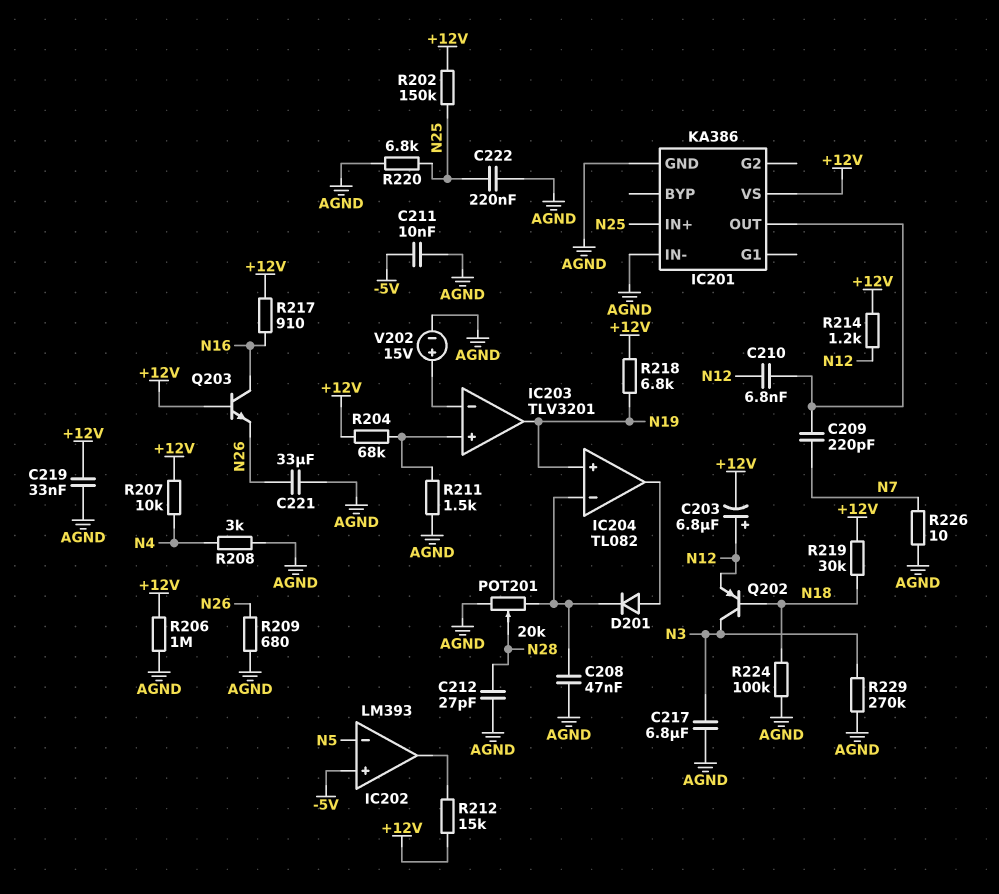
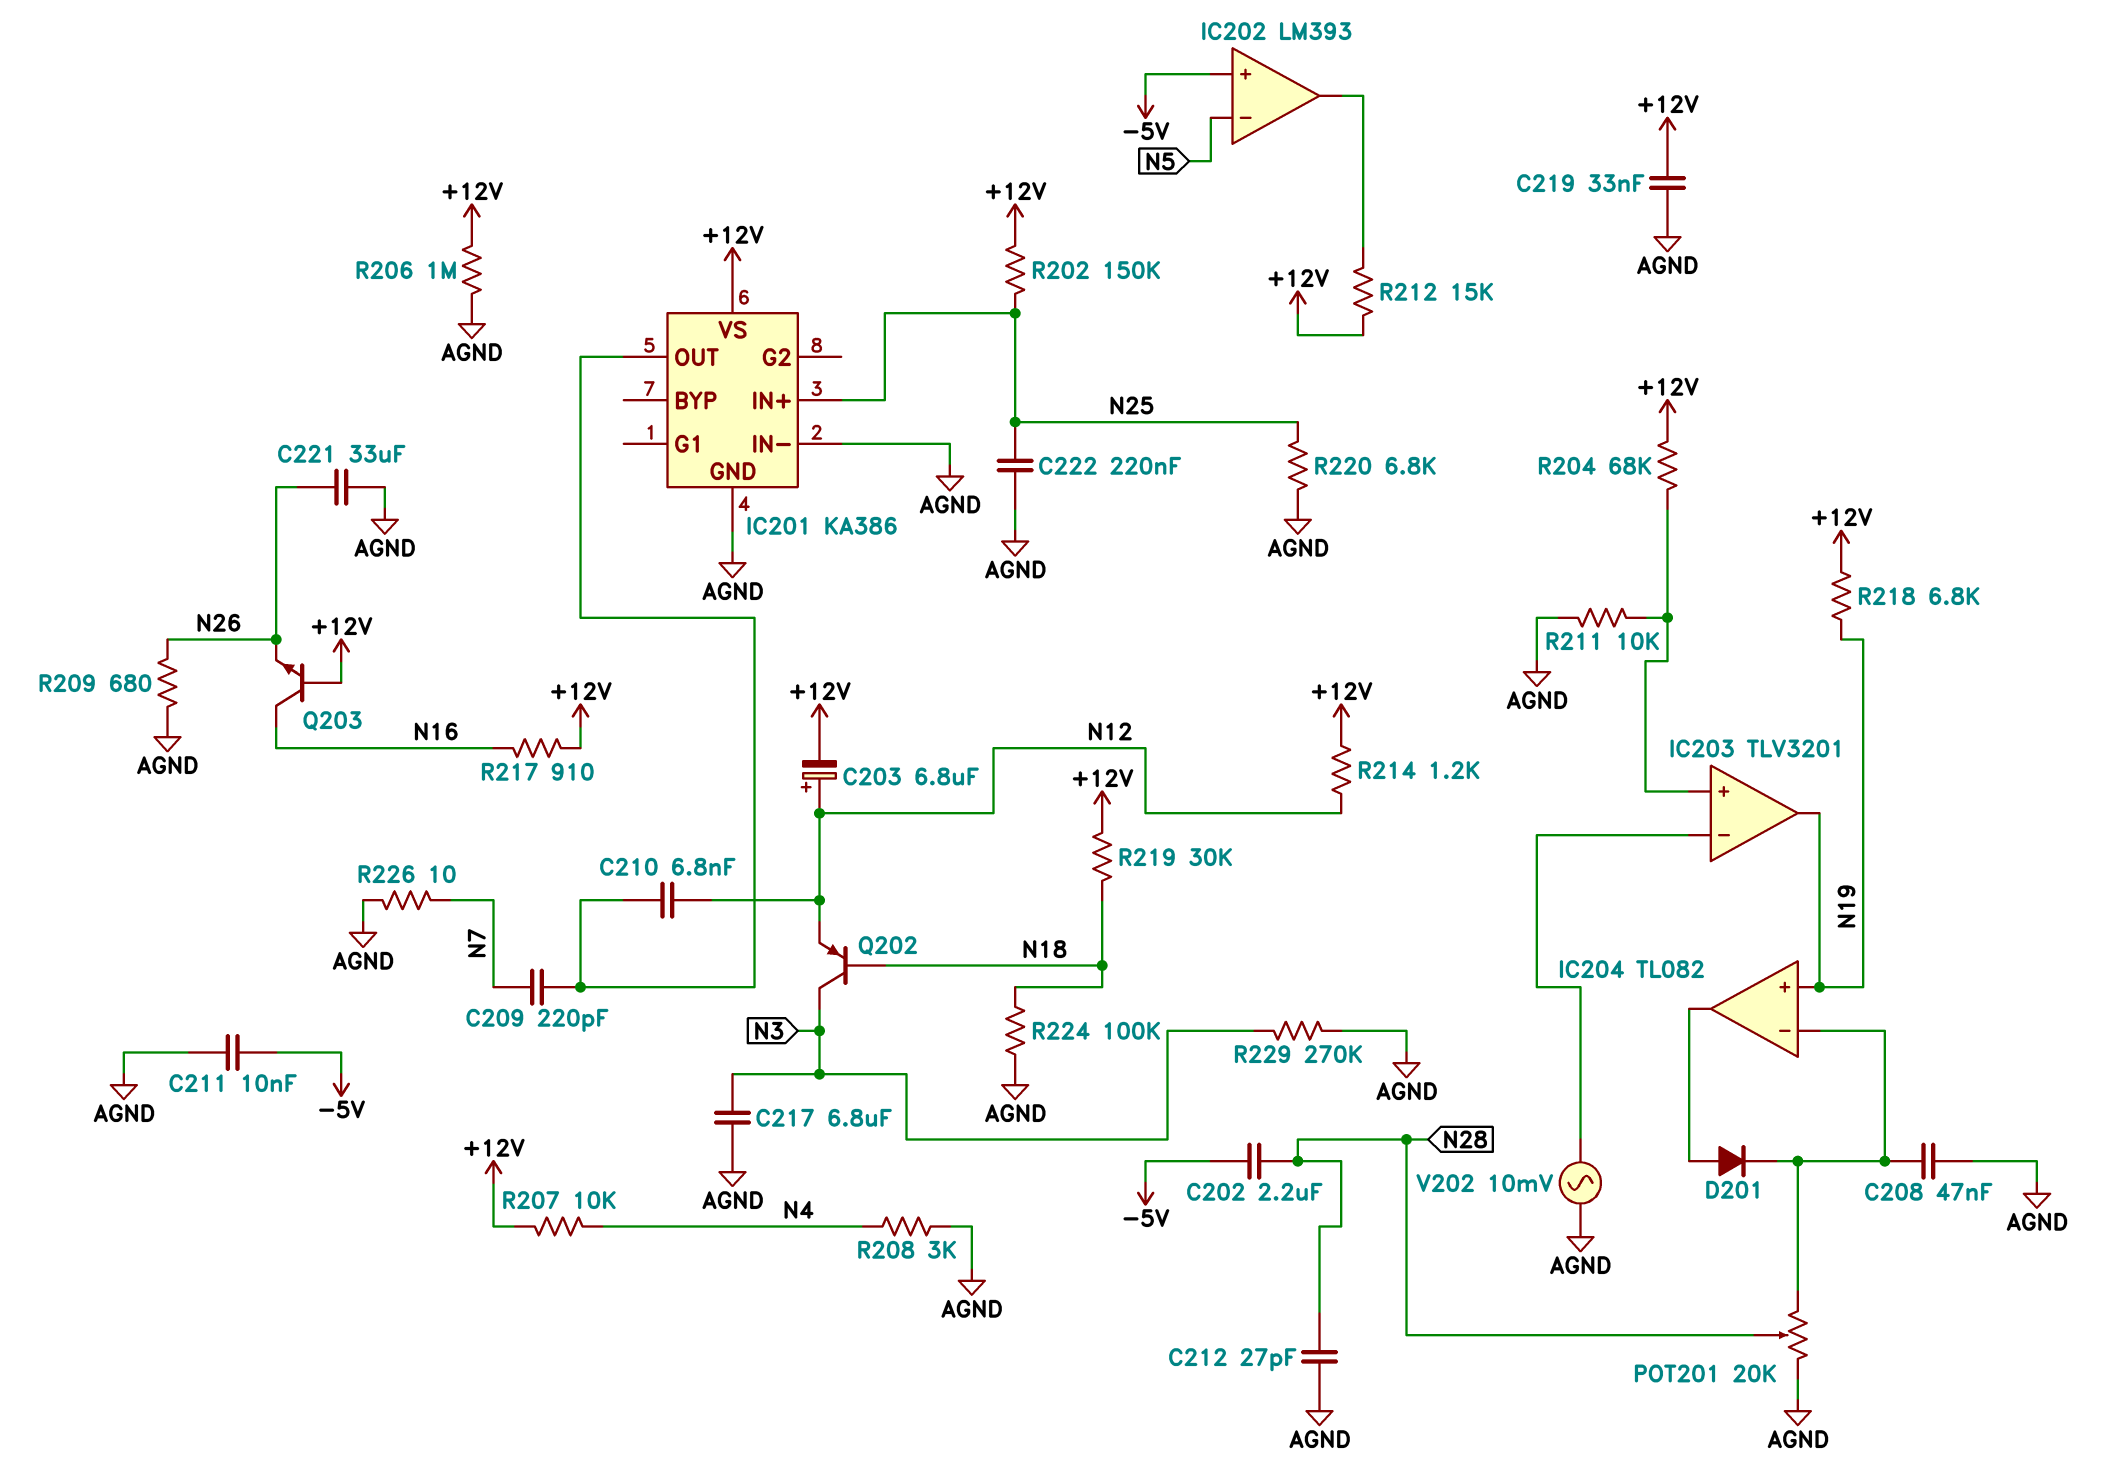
C202: none -> 2.2uF (-5V, N28)
R211: 1.5k (AGND, IC203/in+) -> 10k (AGND, IC203/in+)
V202: 15V (plus IC203/in-, minus AGND) -> AC 10mV (AGND, IC203/in-)

